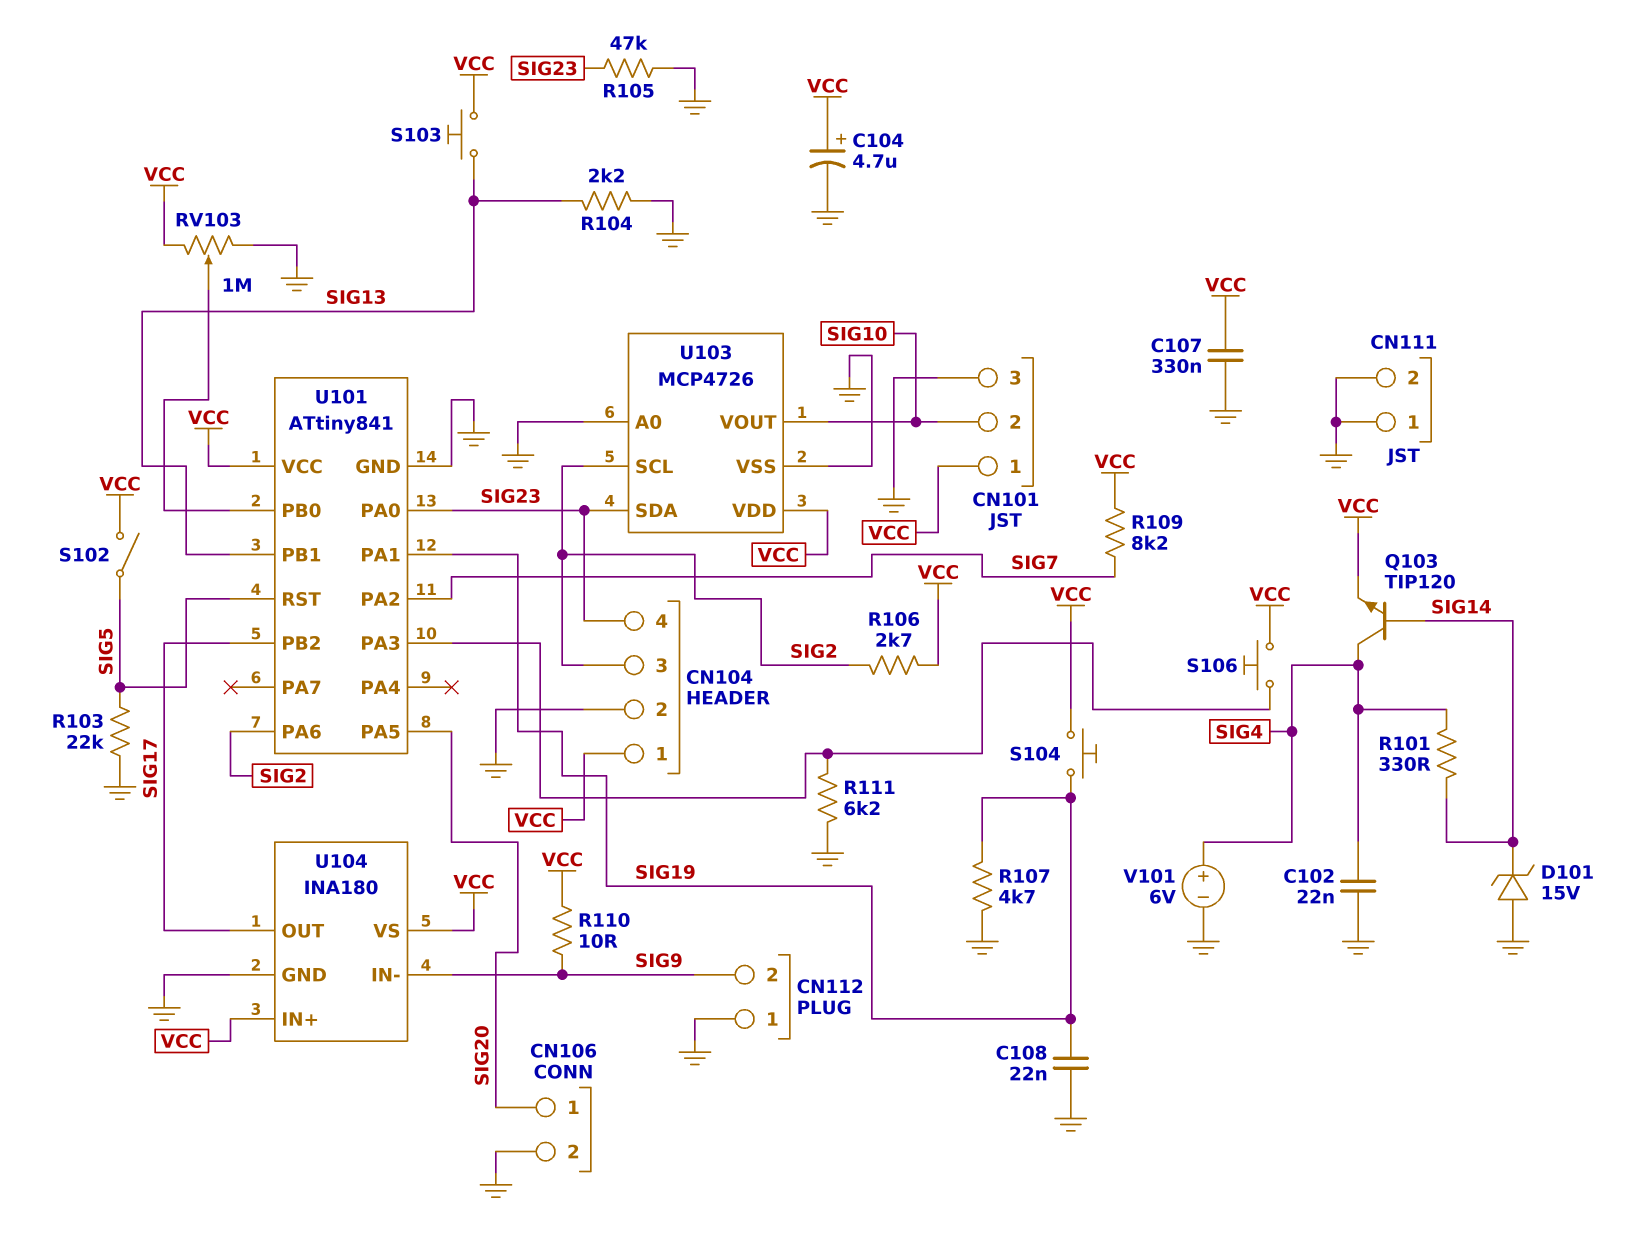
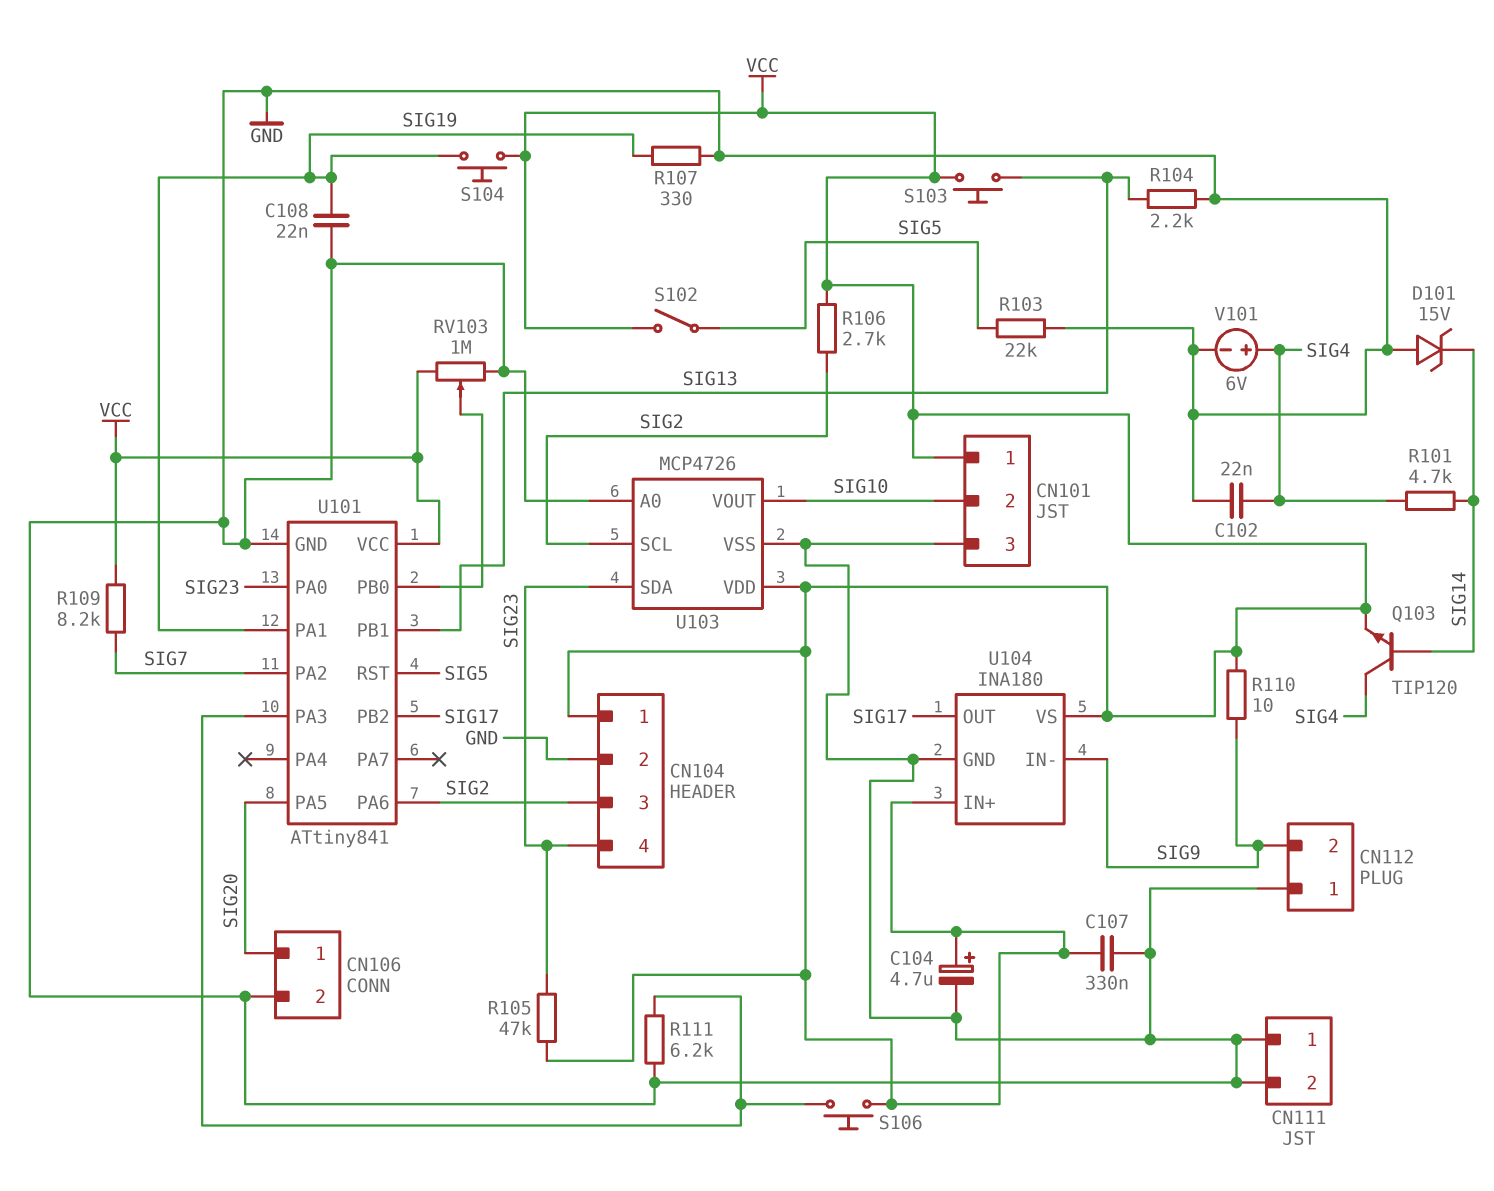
R101: 330 (SIG4, SIG14) -> 4.7k (SIG4, SIG14)
R105: 47k (GND, SIG23) -> 47k (SIG23, VCC)
R107: 4.7k (GND, SIG19) -> 330 (GND, SIG19)

